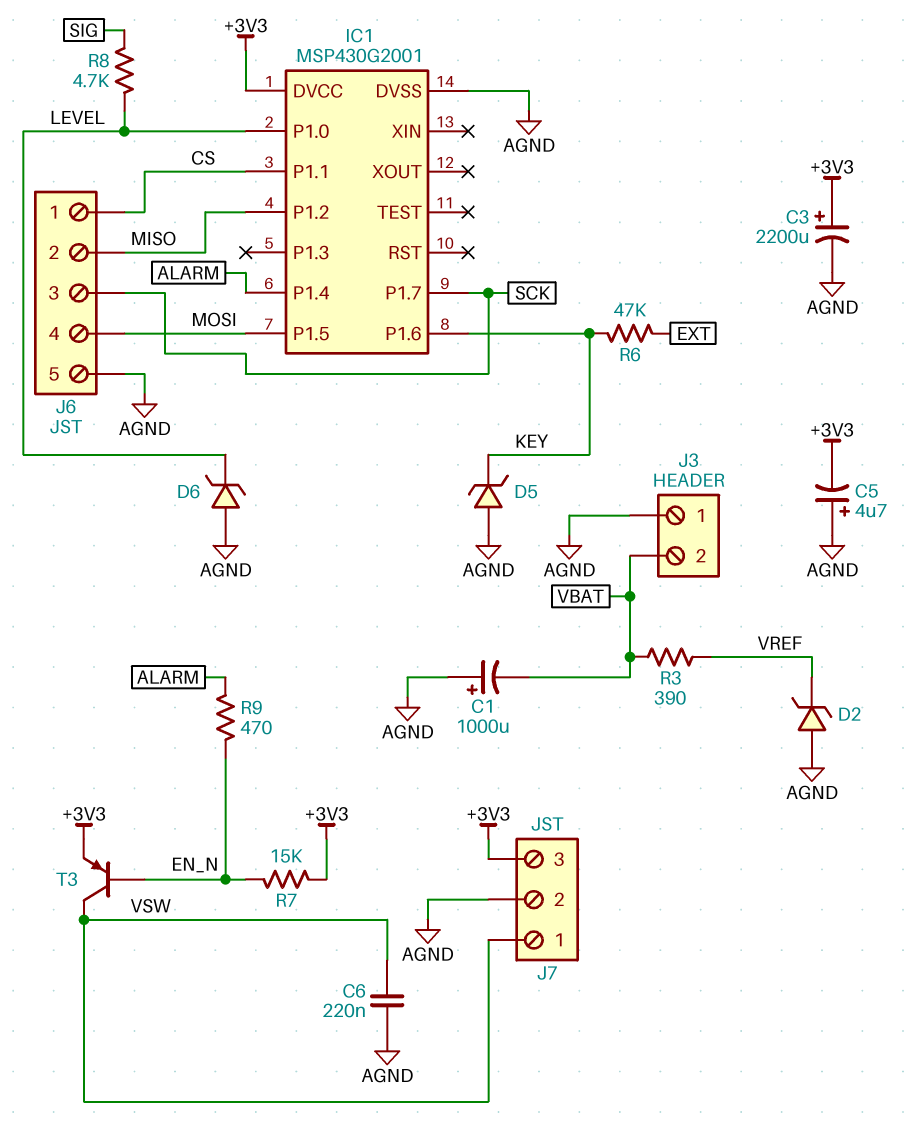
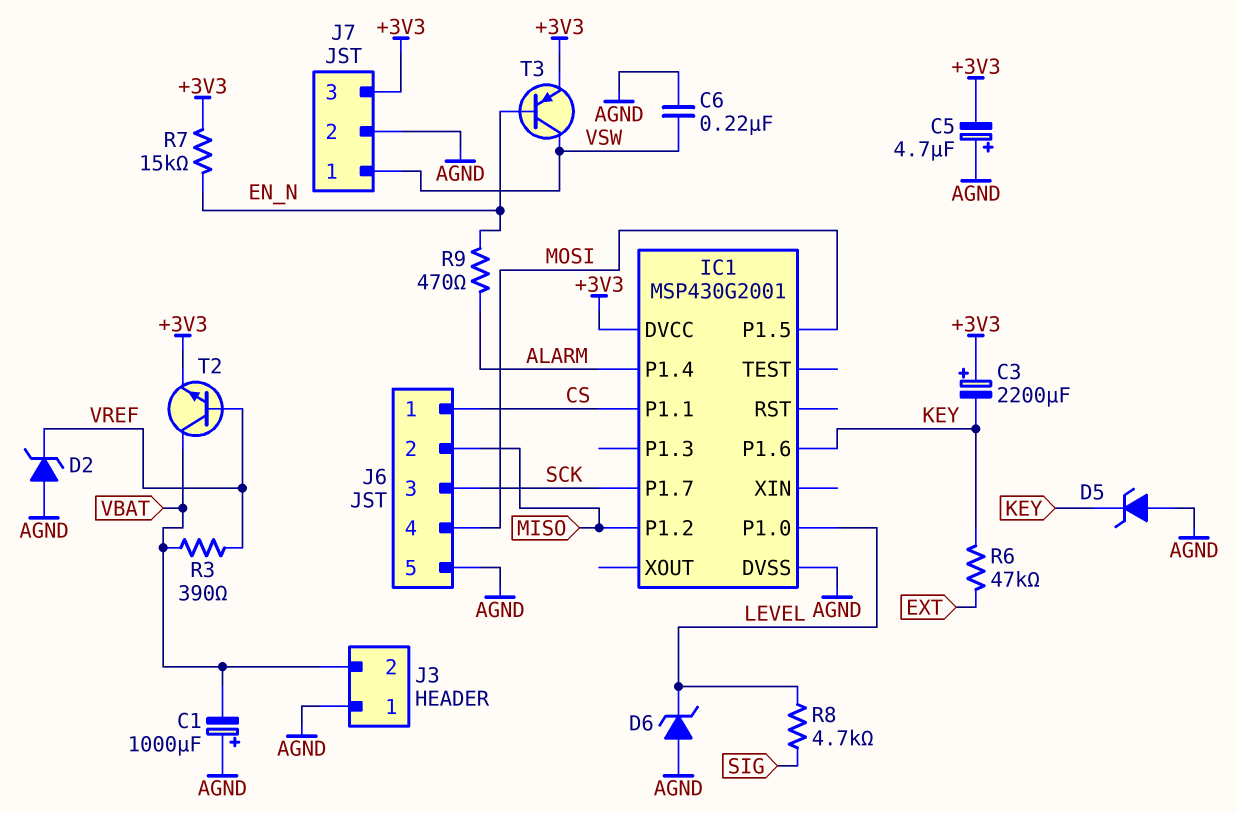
C3: 2200uF (plus +3V3, minus AGND) -> 2200uF (plus +3V3, minus KEY)
T2: none -> NPN (B VREF, C VBAT, E +3V3)

